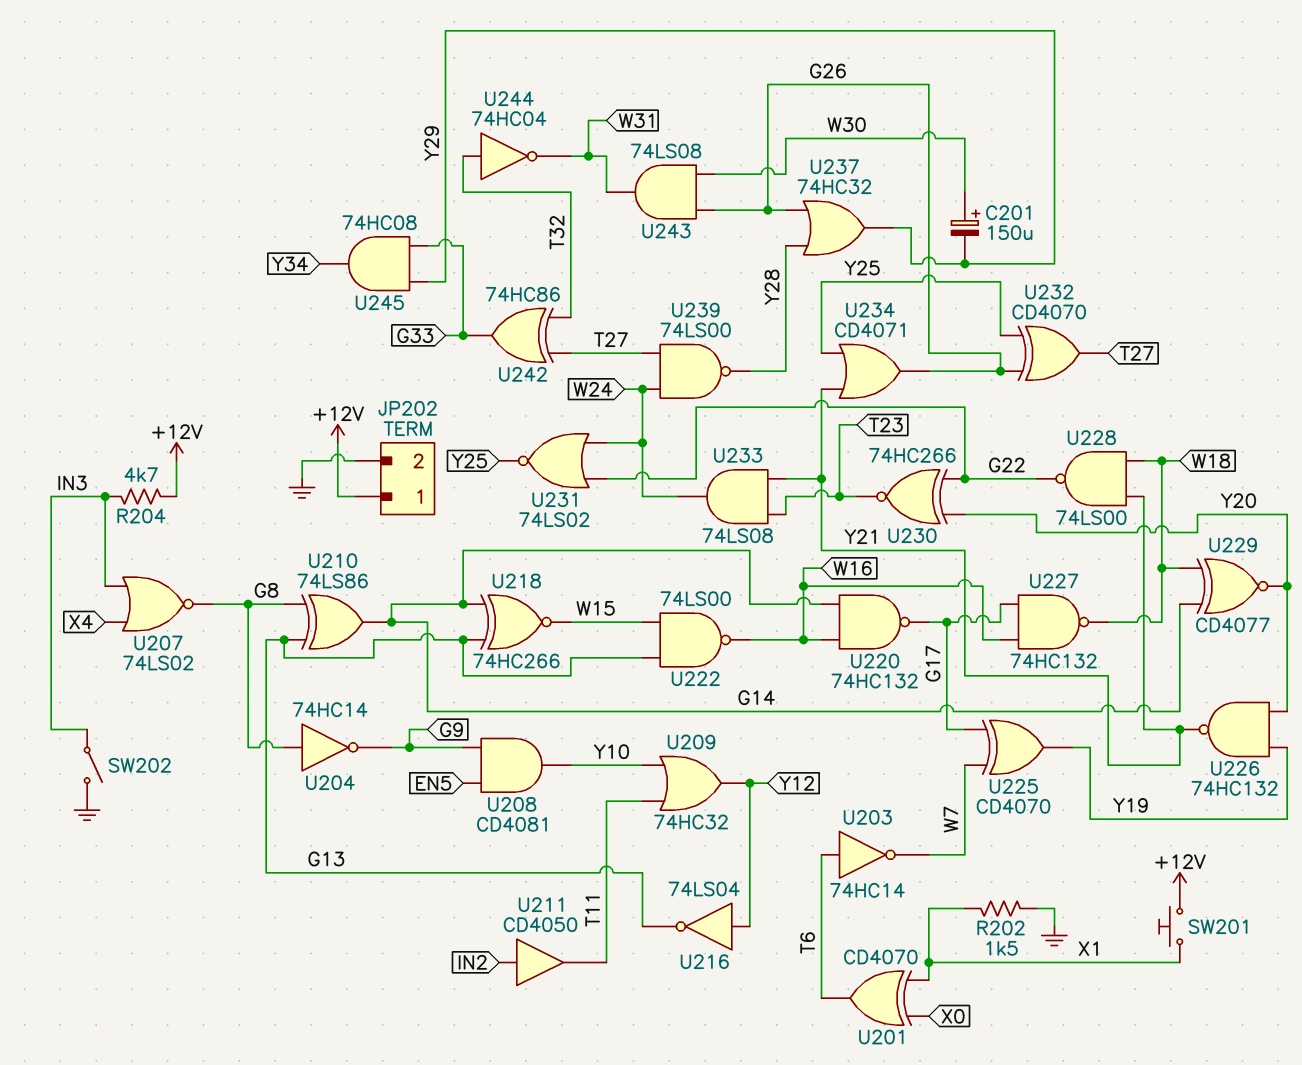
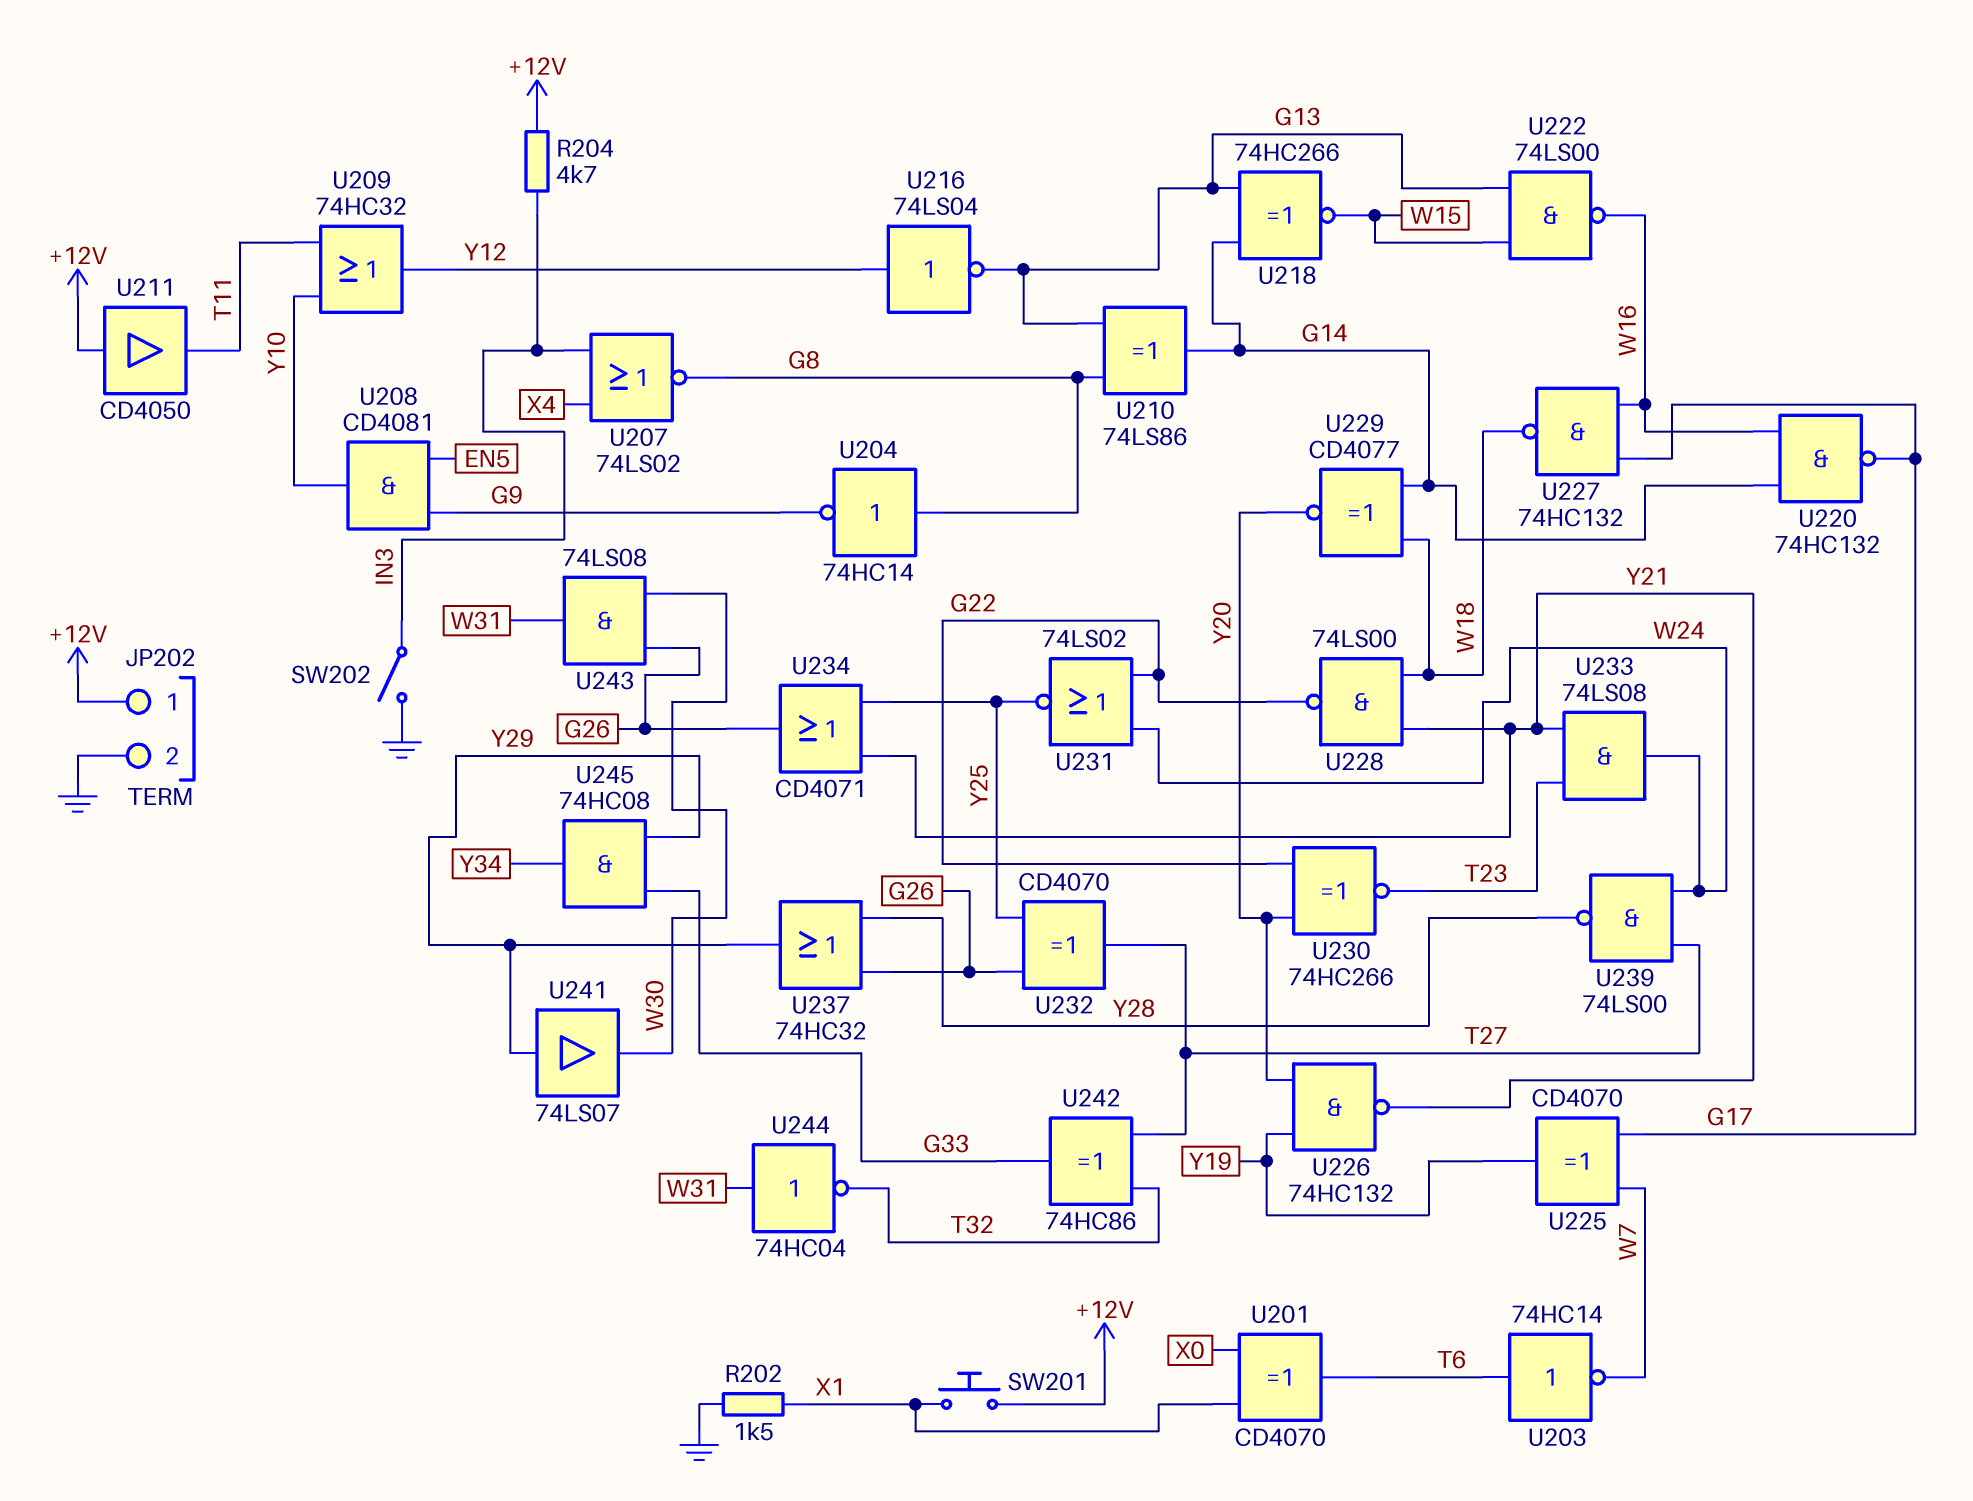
C201: 150uF (plus W30, minus Y29) -> none
U211: buffer CD4050 (in IN2, out T11) -> buffer CD4050 (in +12V, out T11)
U241: none -> buffer 74LS07 (in Y29, out W30)
U244: NOT 74HC04 (in T32, out W31) -> NOT 74HC04 (in W31, out T32)

